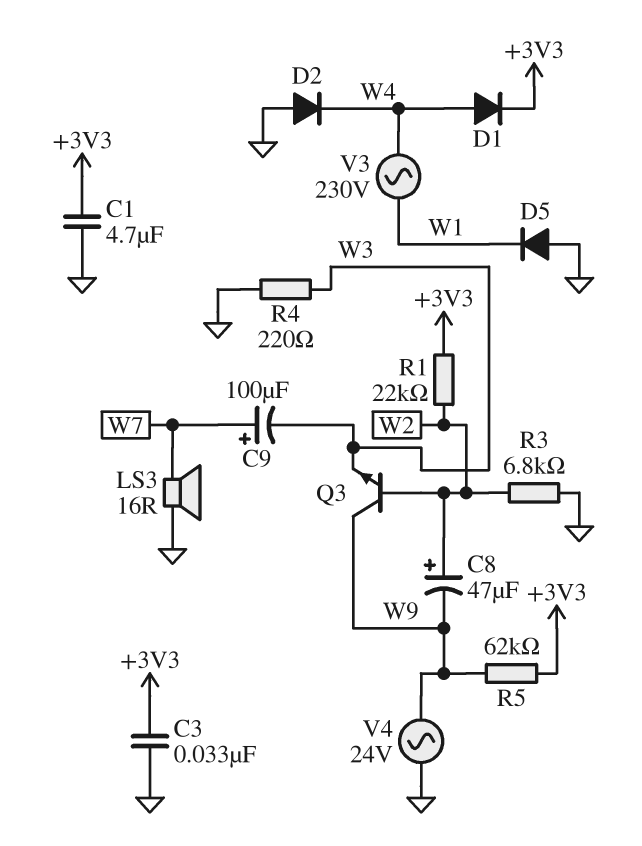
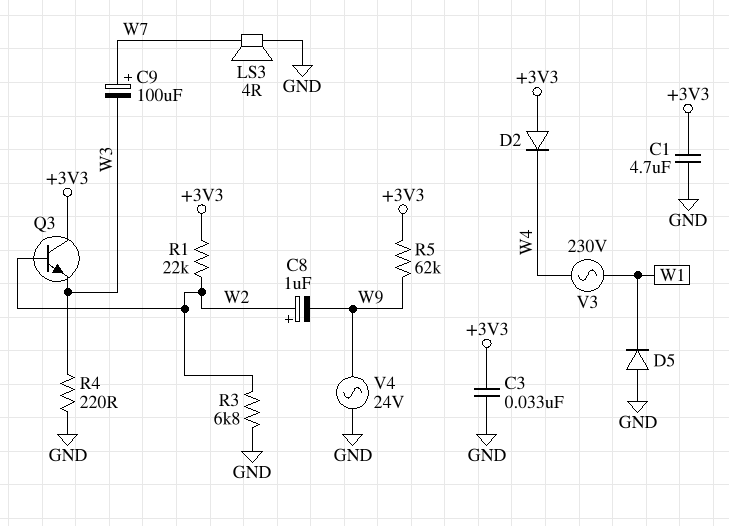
C8: 47uF (plus W2, minus W9) -> 1uF (plus W2, minus W9)
D1: diode (A W4, K +3V3) -> none
D2: diode (A GND, K W4) -> diode (A +3V3, K W4)
LS3: speaker 16R (GND, W7) -> speaker 4R (GND, W7)
Q3: NPN (B W2, C W9, E W3) -> NPN (B W2, C +3V3, E W3)

